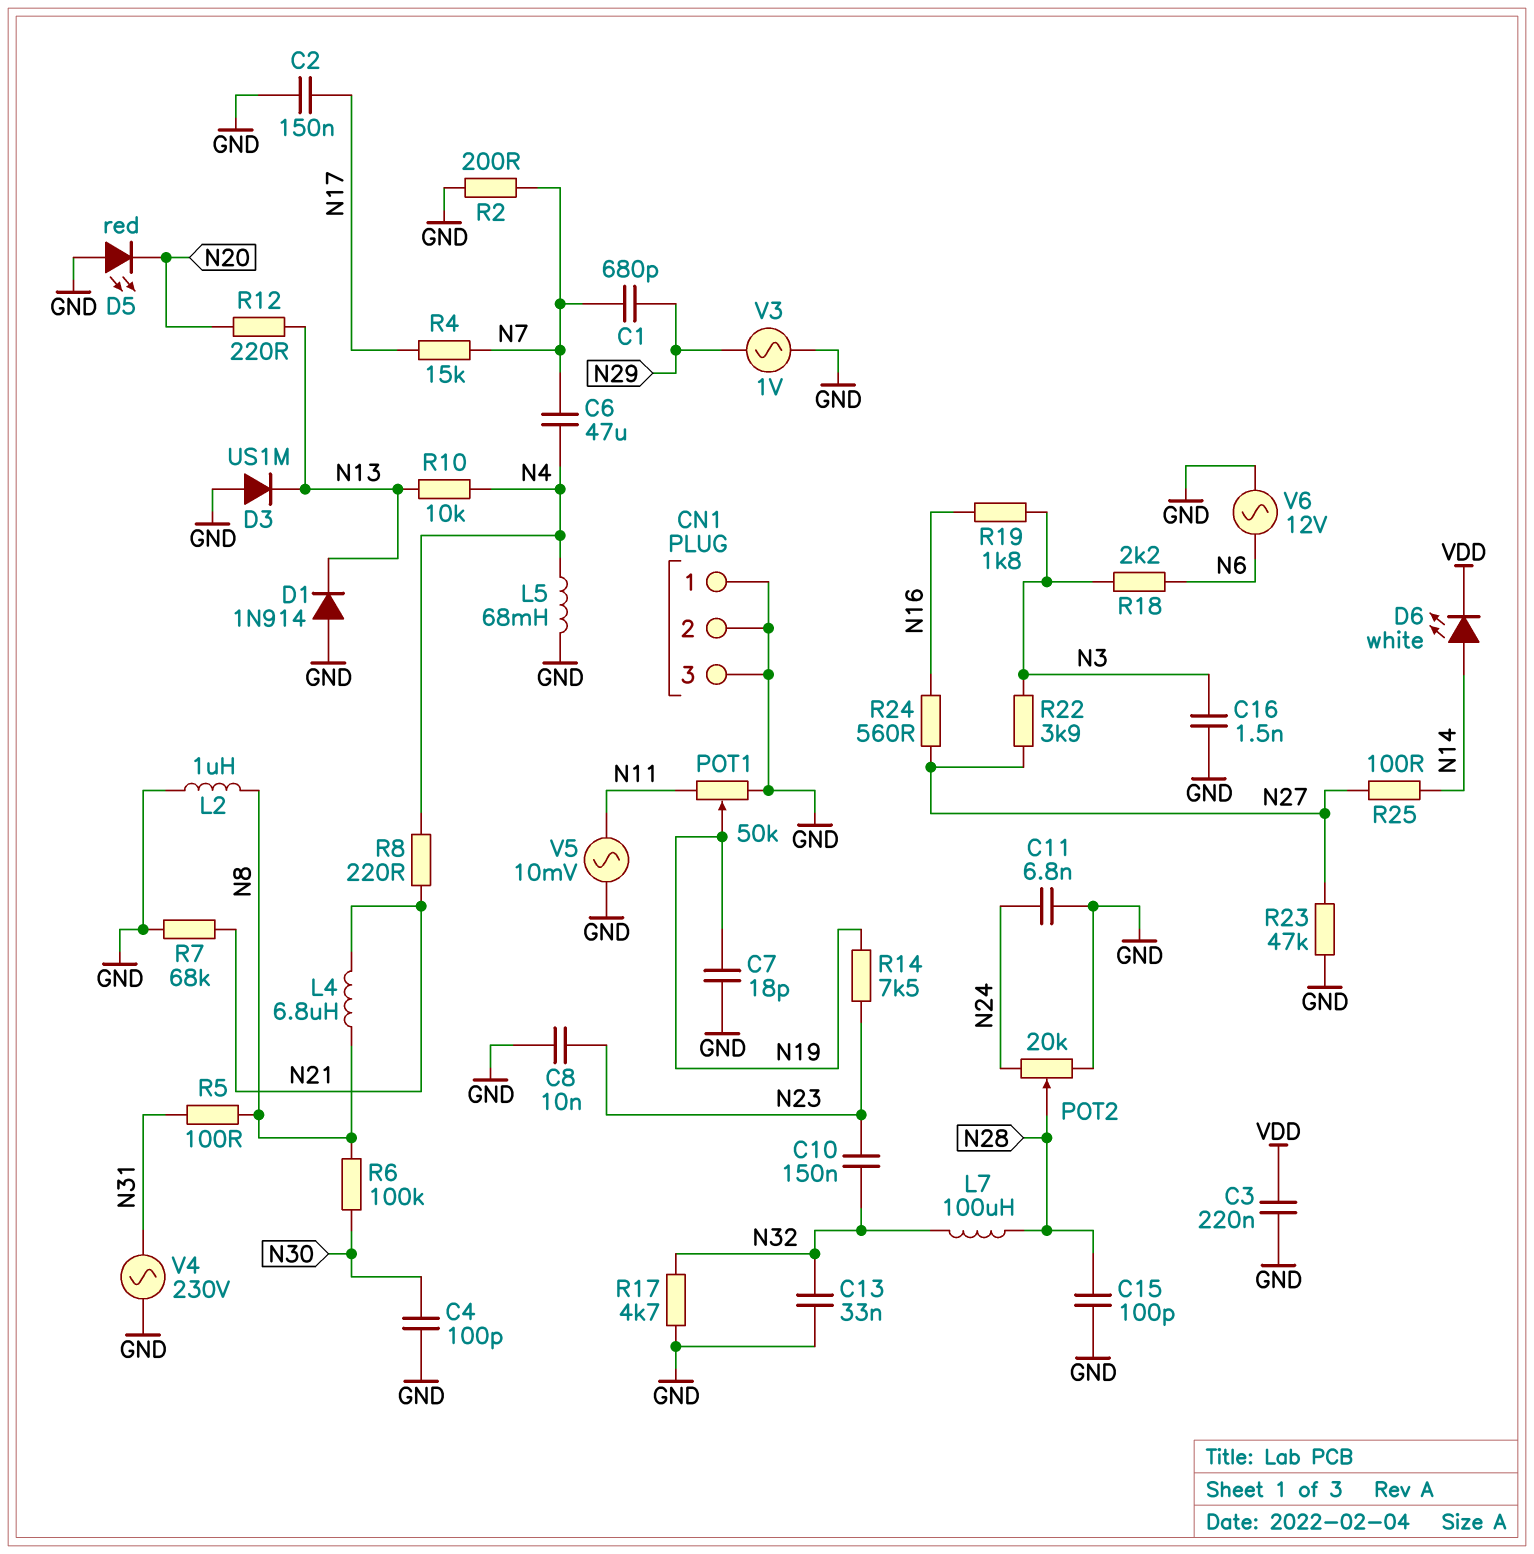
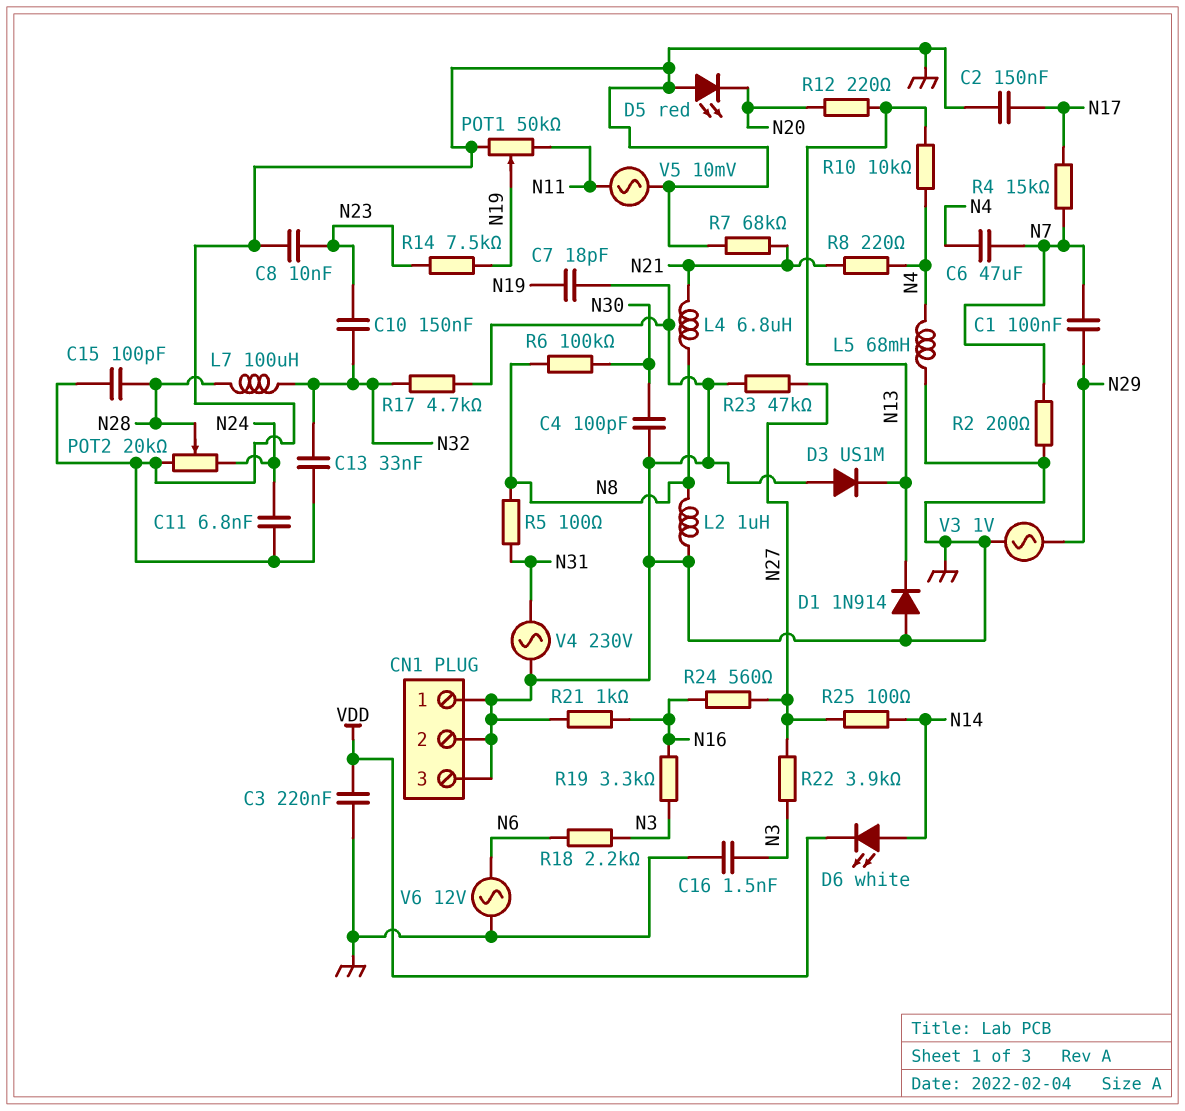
C1: 680pF (N7, N29) -> 100nF (N7, N29)
R19: 1.8k (N3, N16) -> 3.3k (N3, N16)
R21: none -> 1k (GND, N16)

